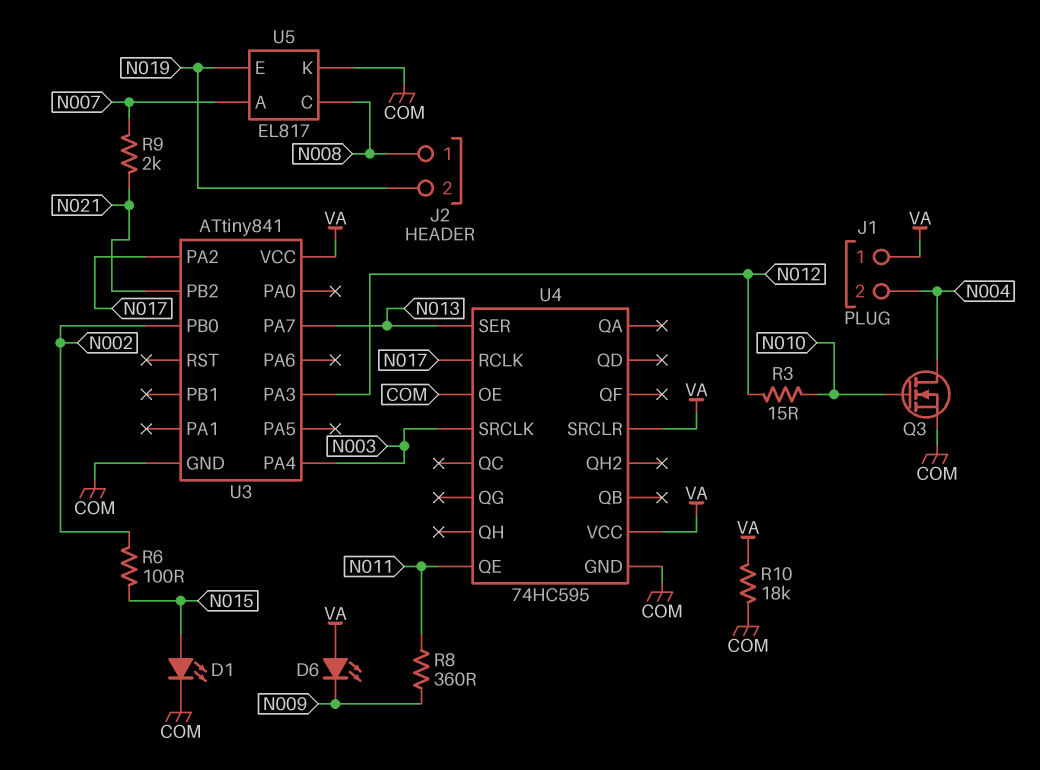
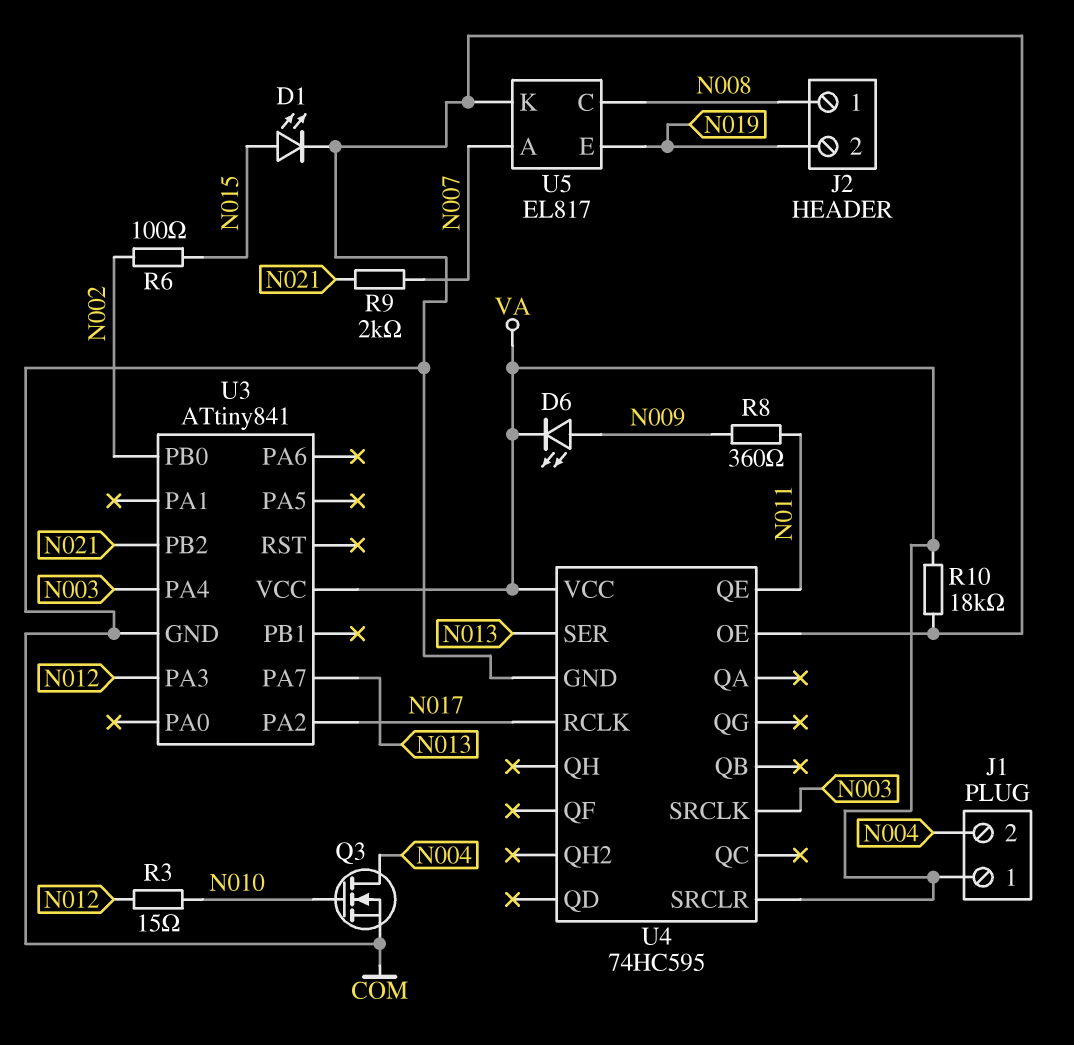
D6: LED (A VA, K N009) -> LED (A N009, K VA)

